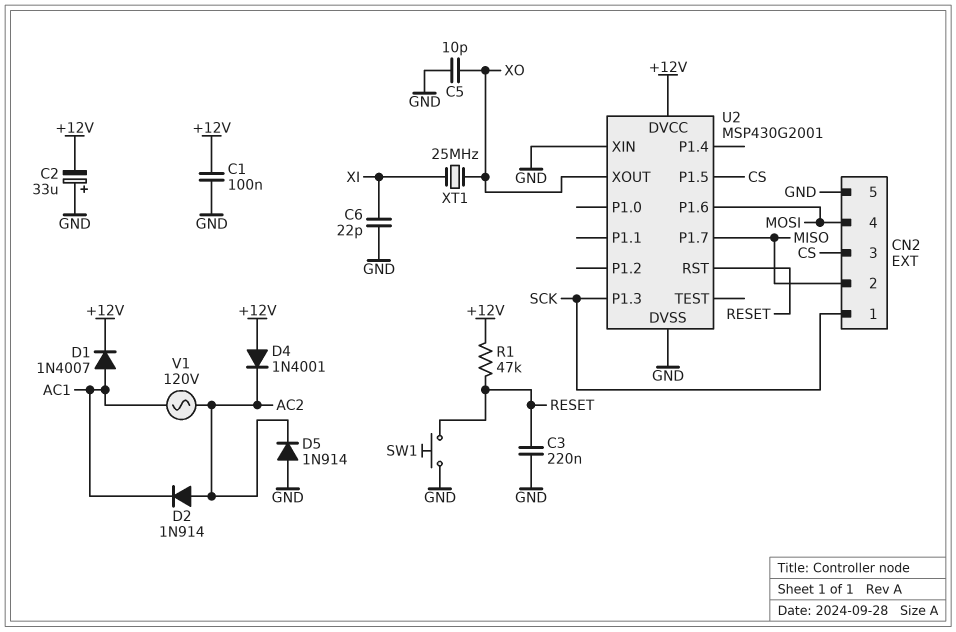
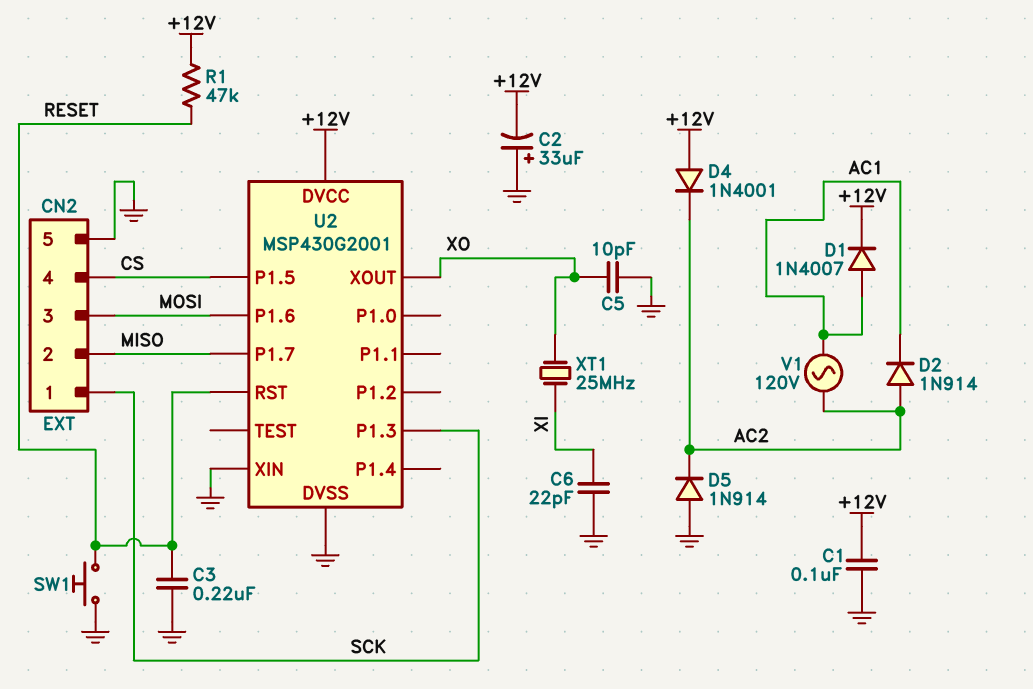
CN2 pin 3: CS -> MOSI
CN2 pin 4: MOSI -> CS

